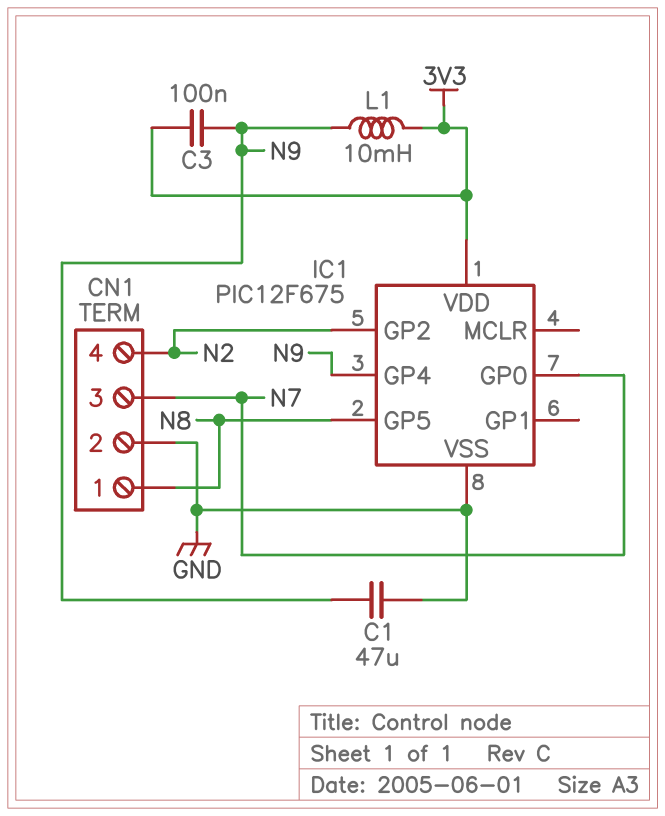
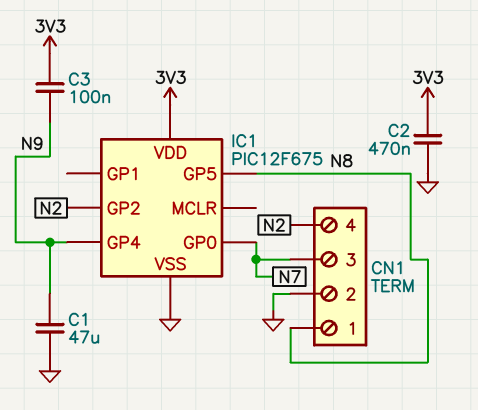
C2: none -> 470nF (3V3, GND)
L1: 10mH (3V3, N9) -> none

